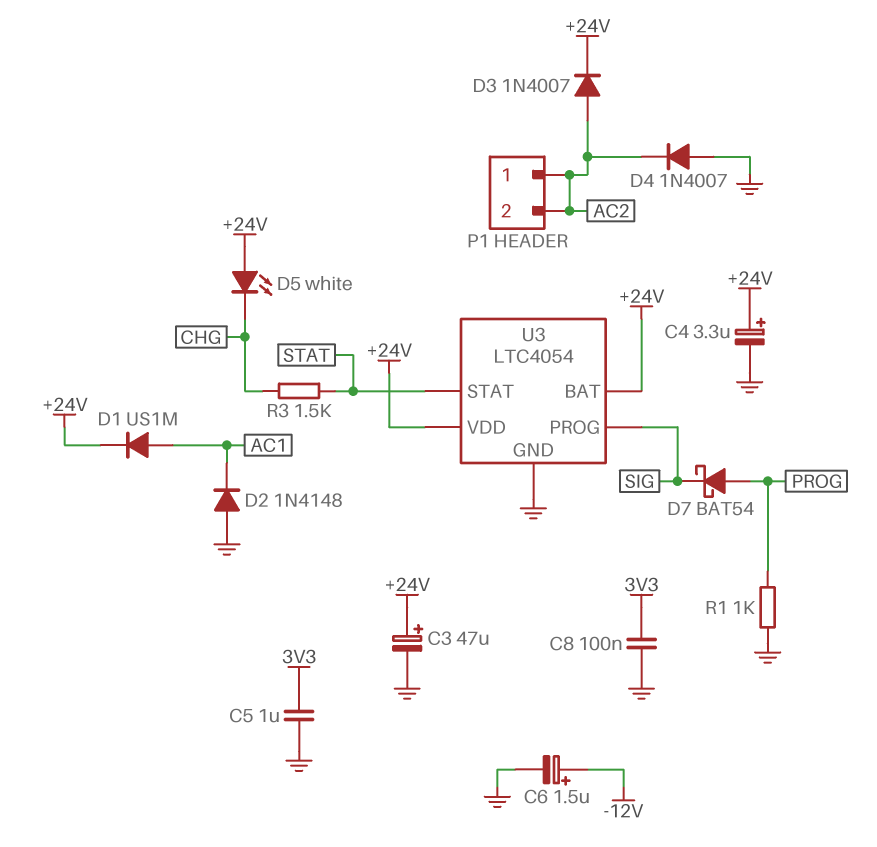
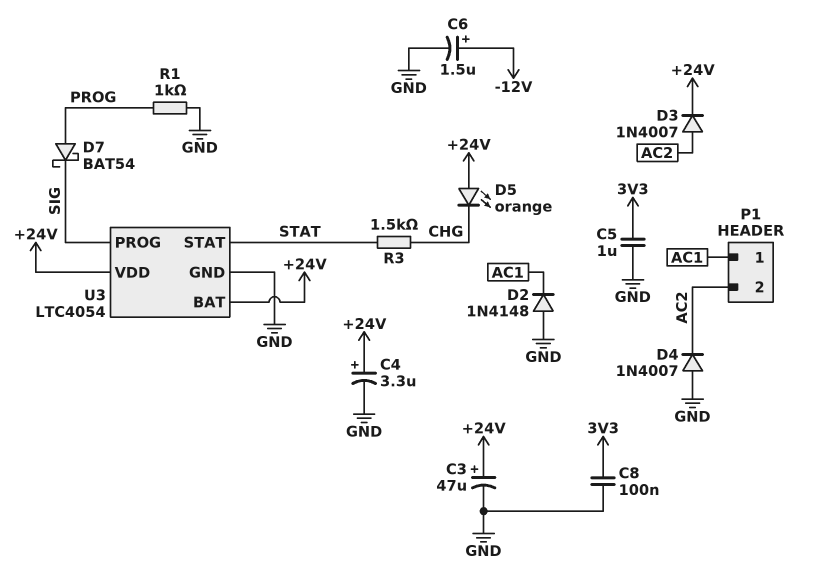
D1: diode US1M (A AC1, K +24V) -> none
D5: LED white (A +24V, K CHG) -> LED orange (A +24V, K CHG)
P1 pin 1: AC2 -> AC1

